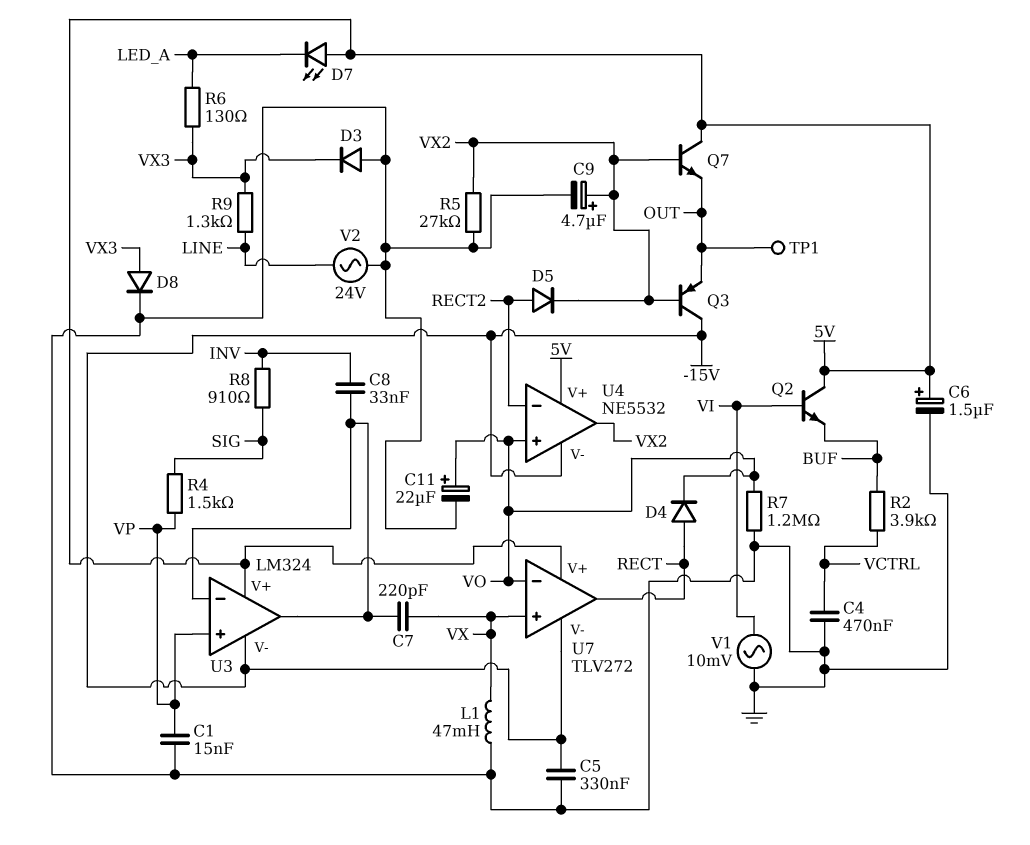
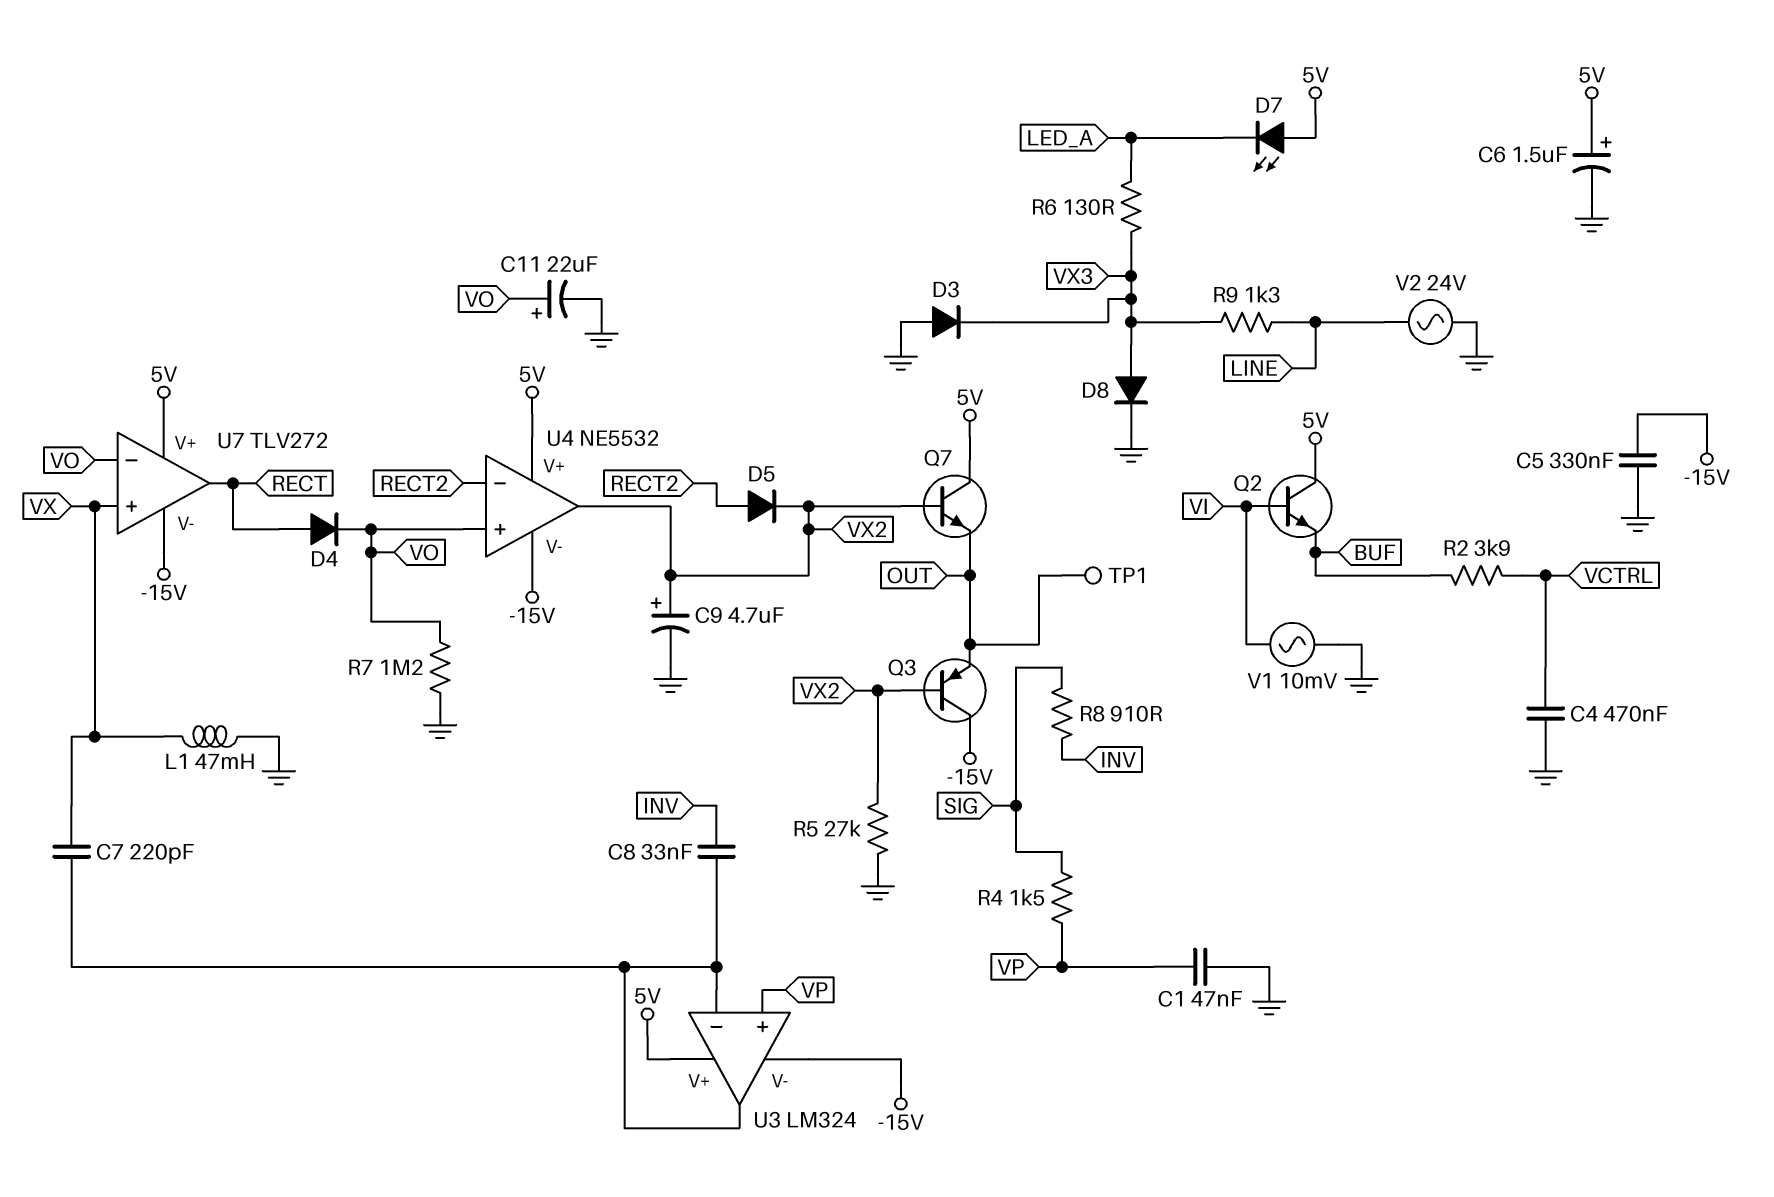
C1: 15nF (GND, VP) -> 47nF (GND, VP)

